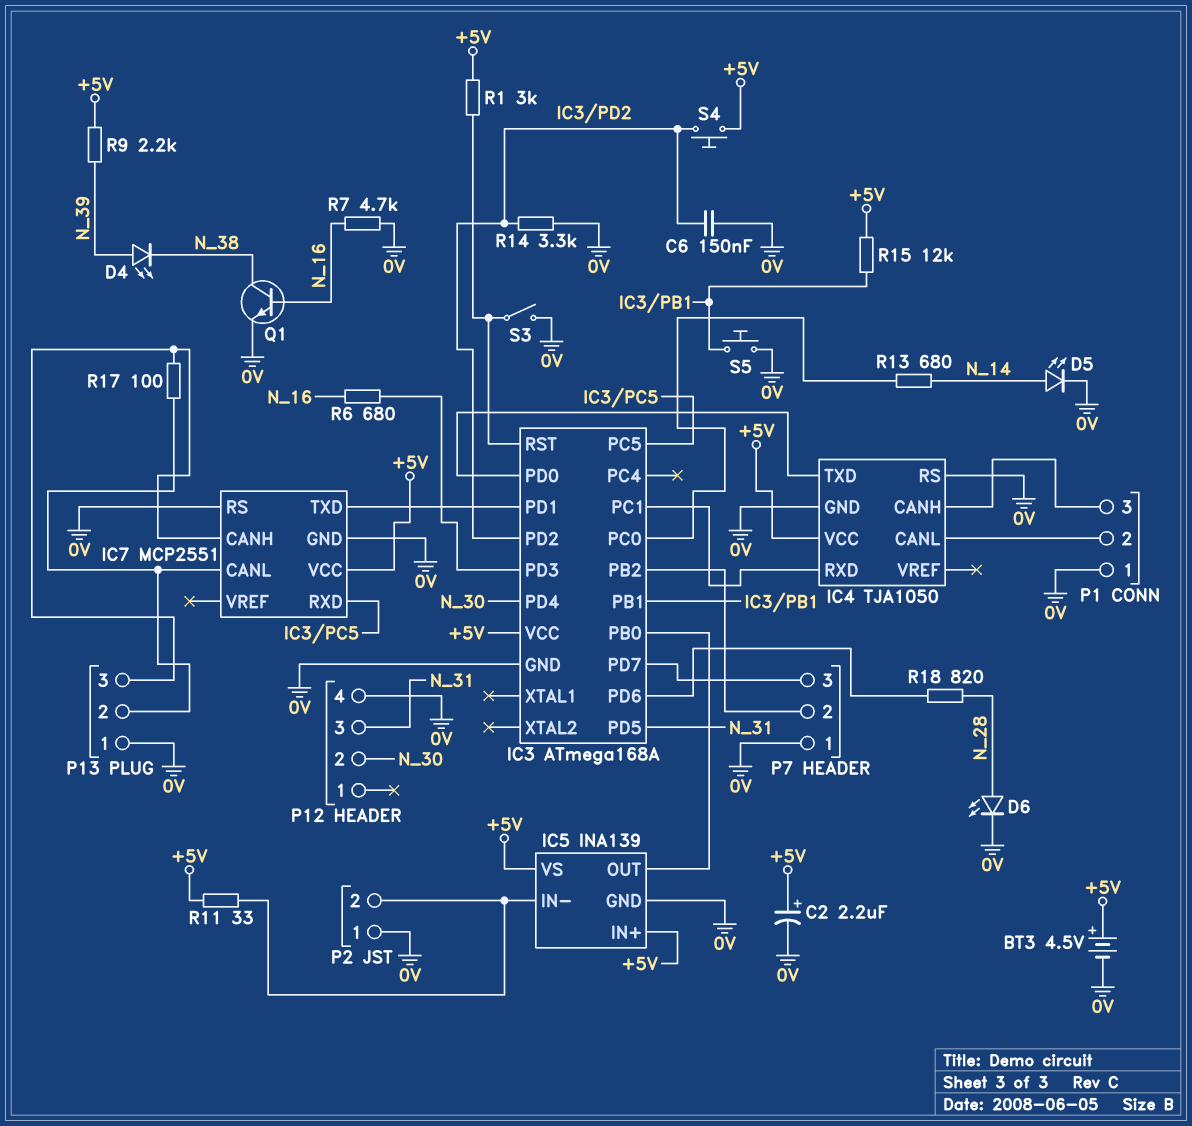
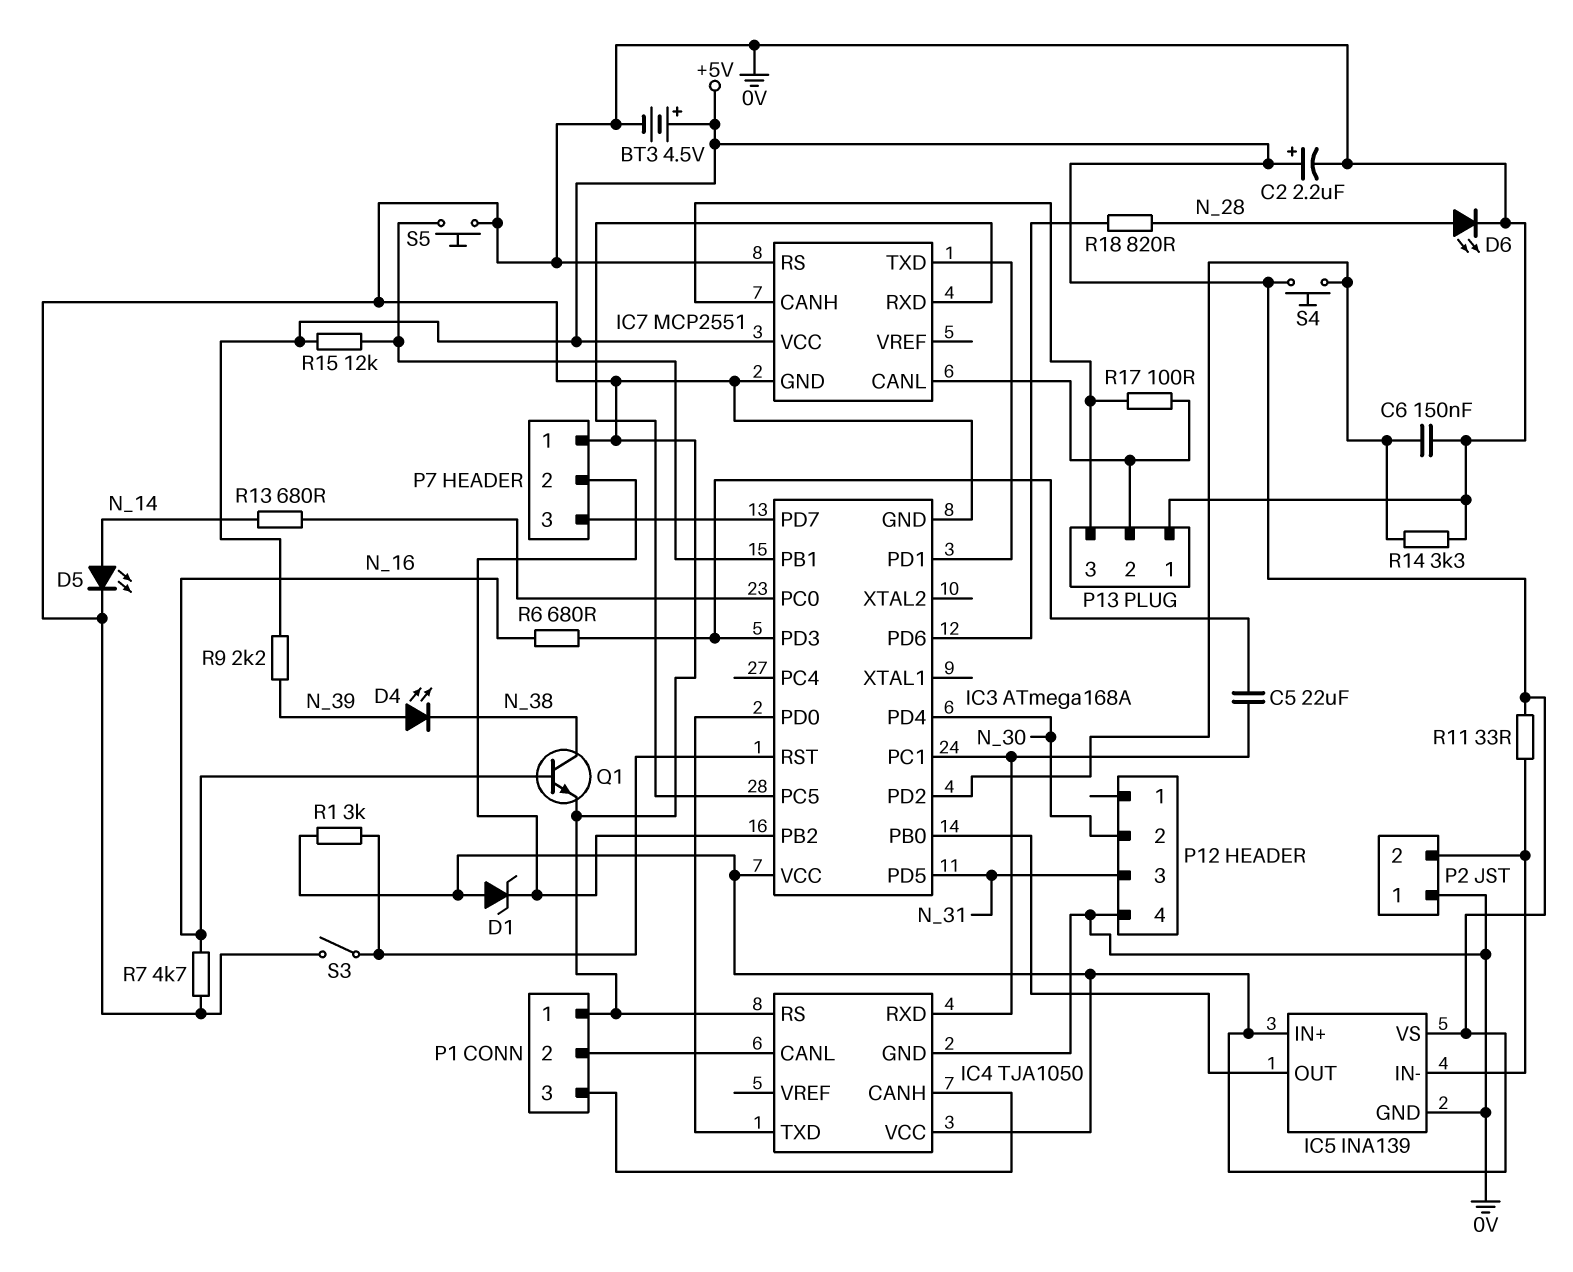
C5: none -> 22uF (IC3/PC1, IC3/PD3)
D1: none -> zener (A +5V, K IC3/PB2)

